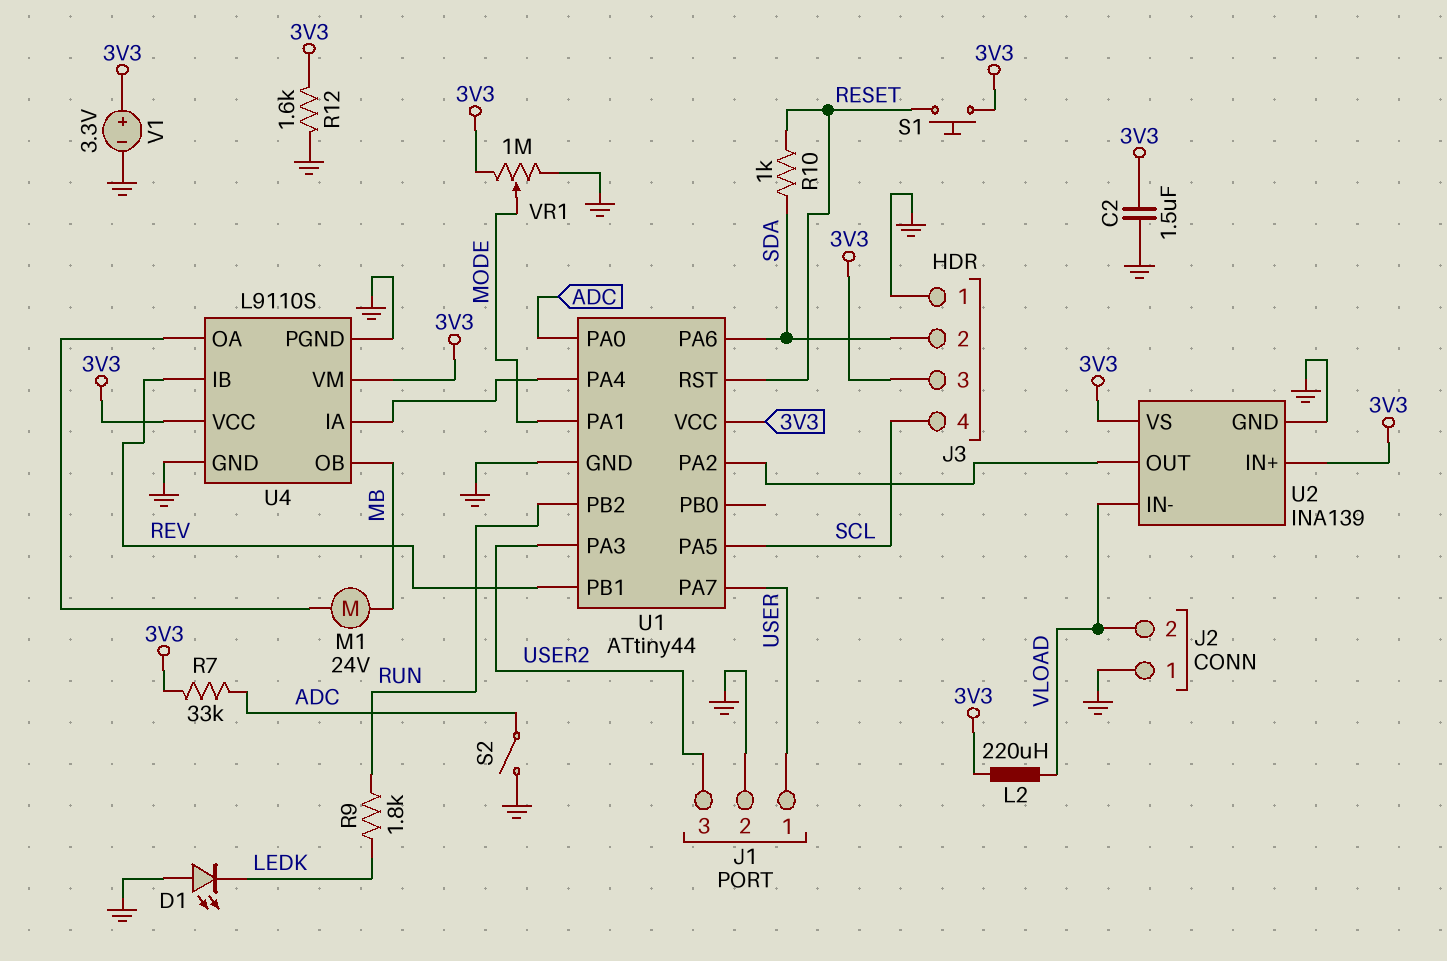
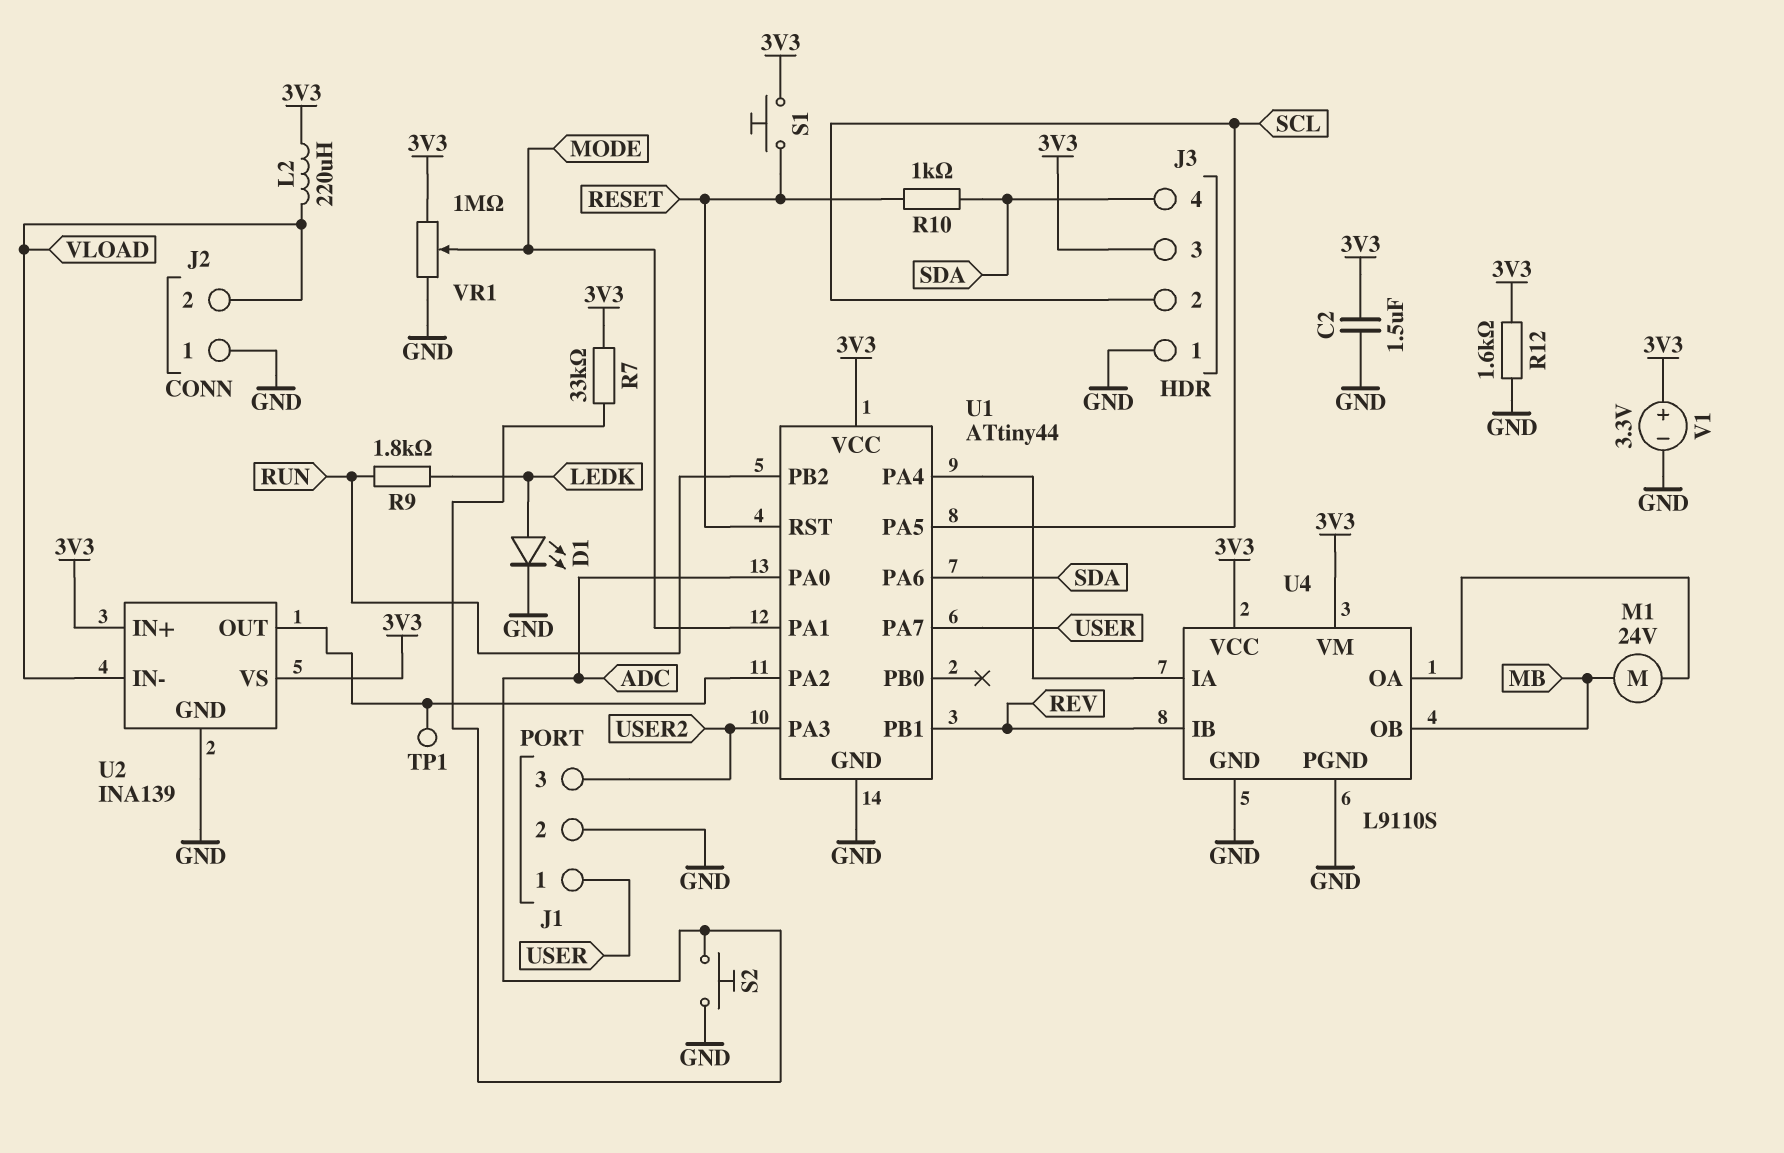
D1: LED (A GND, K LEDK) -> LED (A LEDK, K GND)
J3 pin 2: SDA -> SCL
J3 pin 4: SCL -> SDA
S2: switch (ADC, GND) -> button (ADC, GND)
TP1: none -> test point (U1/PA2)

